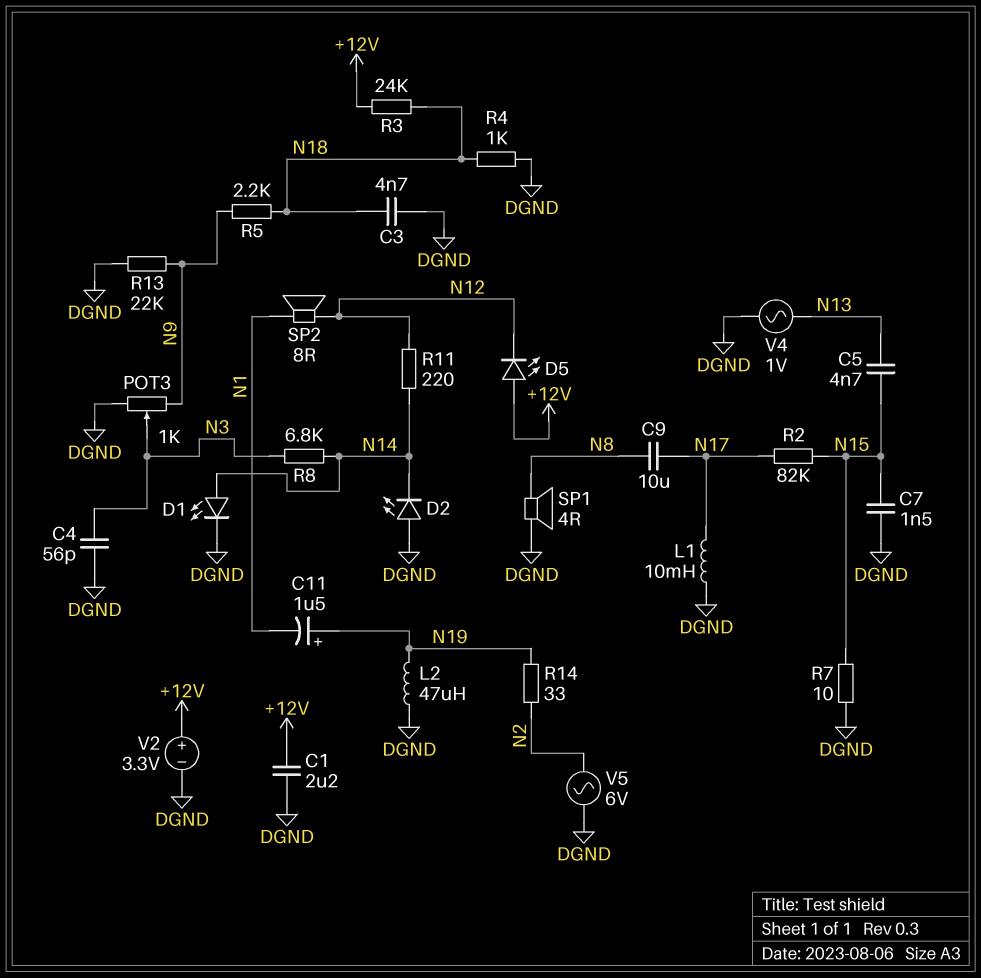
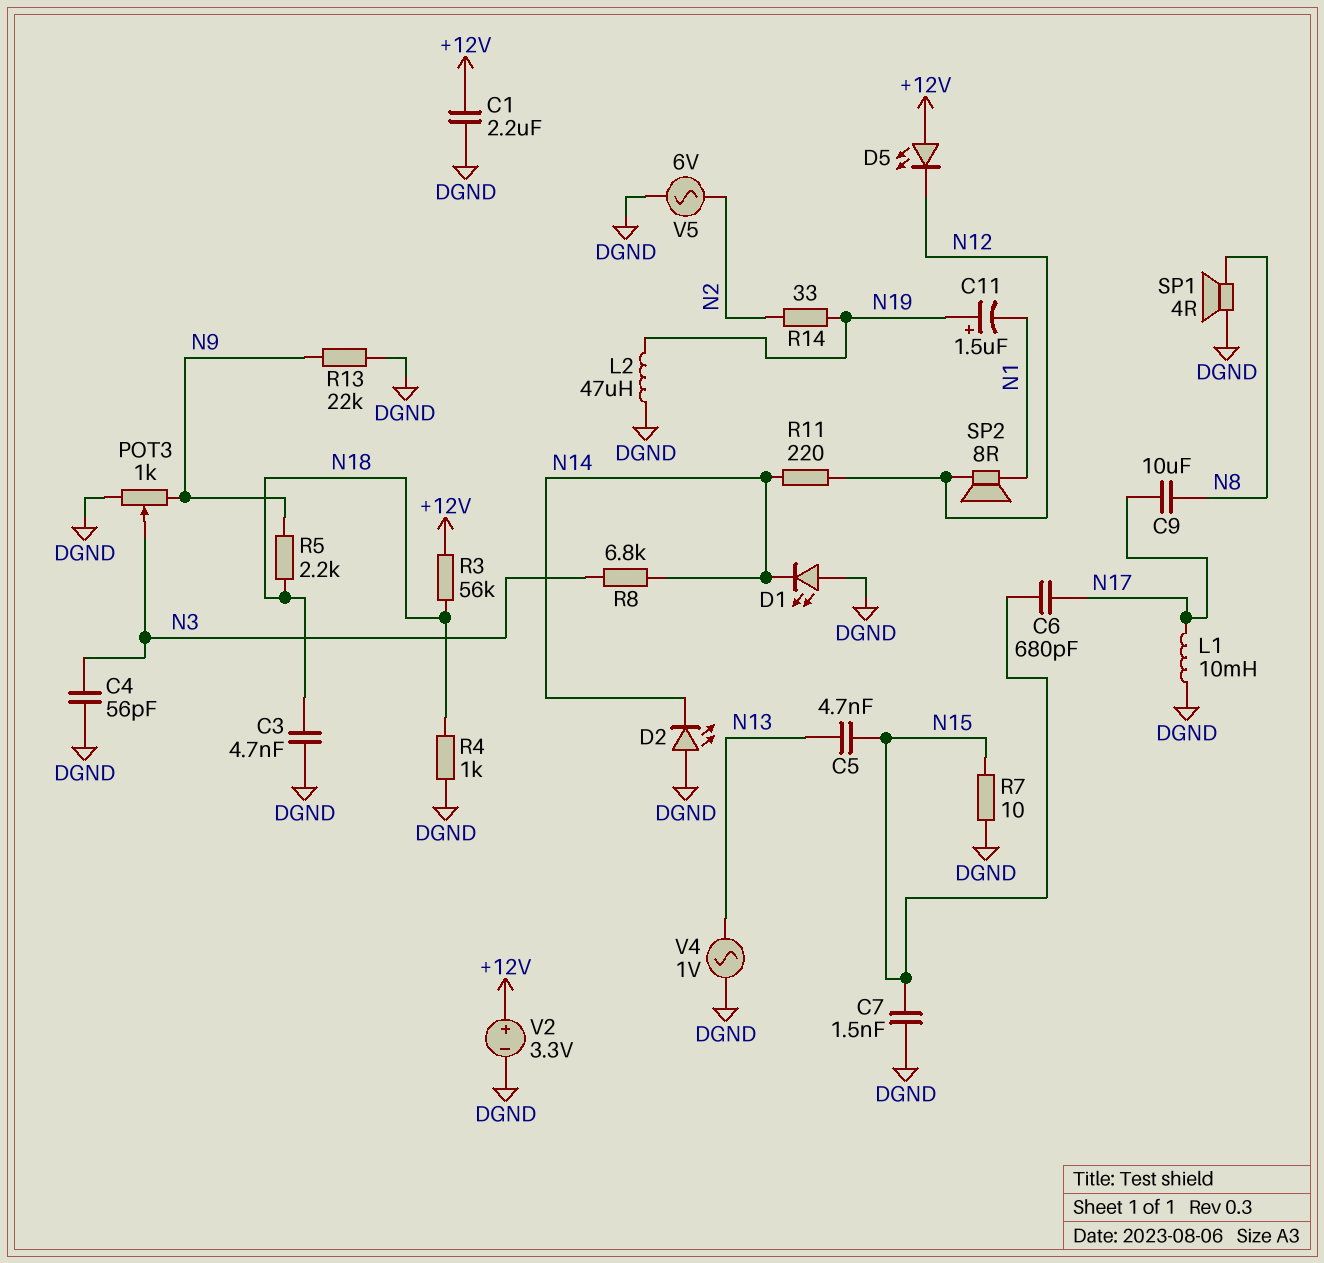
C6: none -> 680pF (N15, N17)
D1: LED (A N14, K DGND) -> LED (A DGND, K N14)
R2: 82k (N15, N17) -> none
R3: 24k (+12V, N18) -> 56k (+12V, N18)

